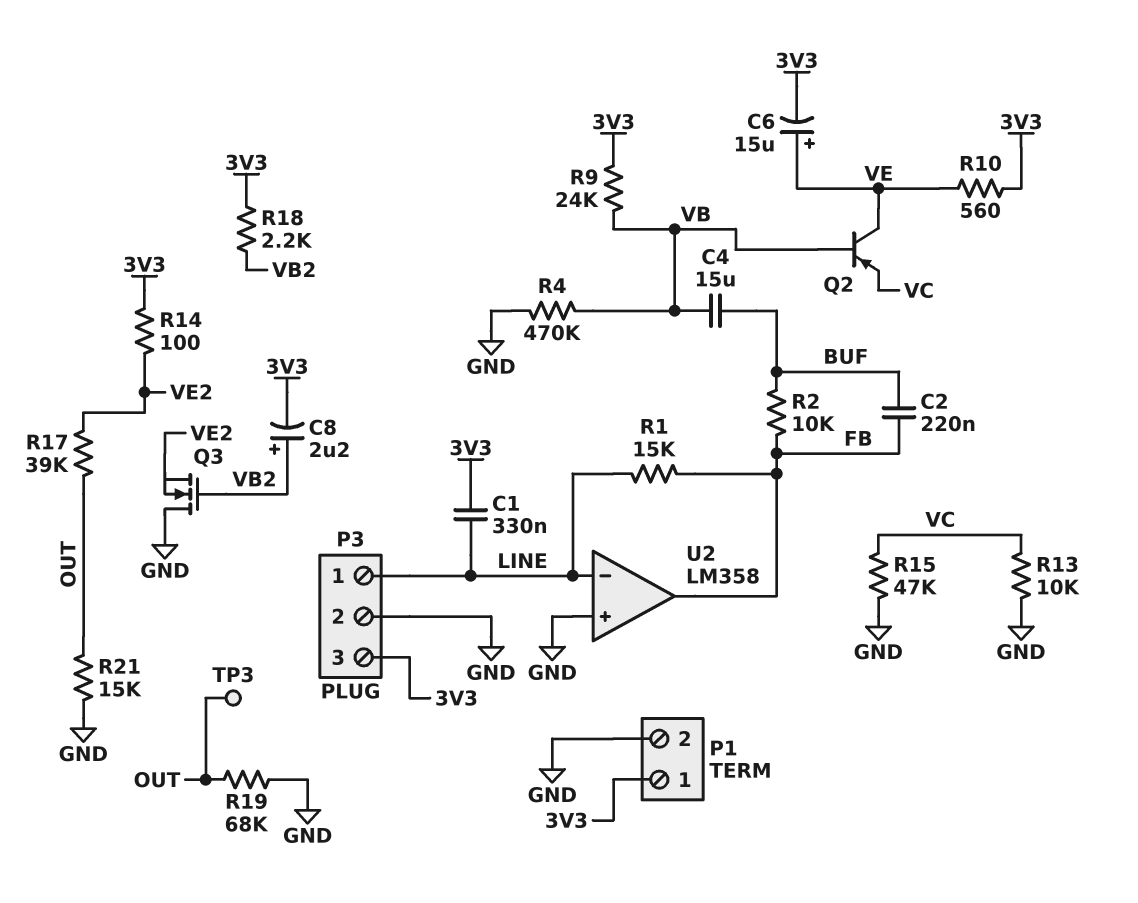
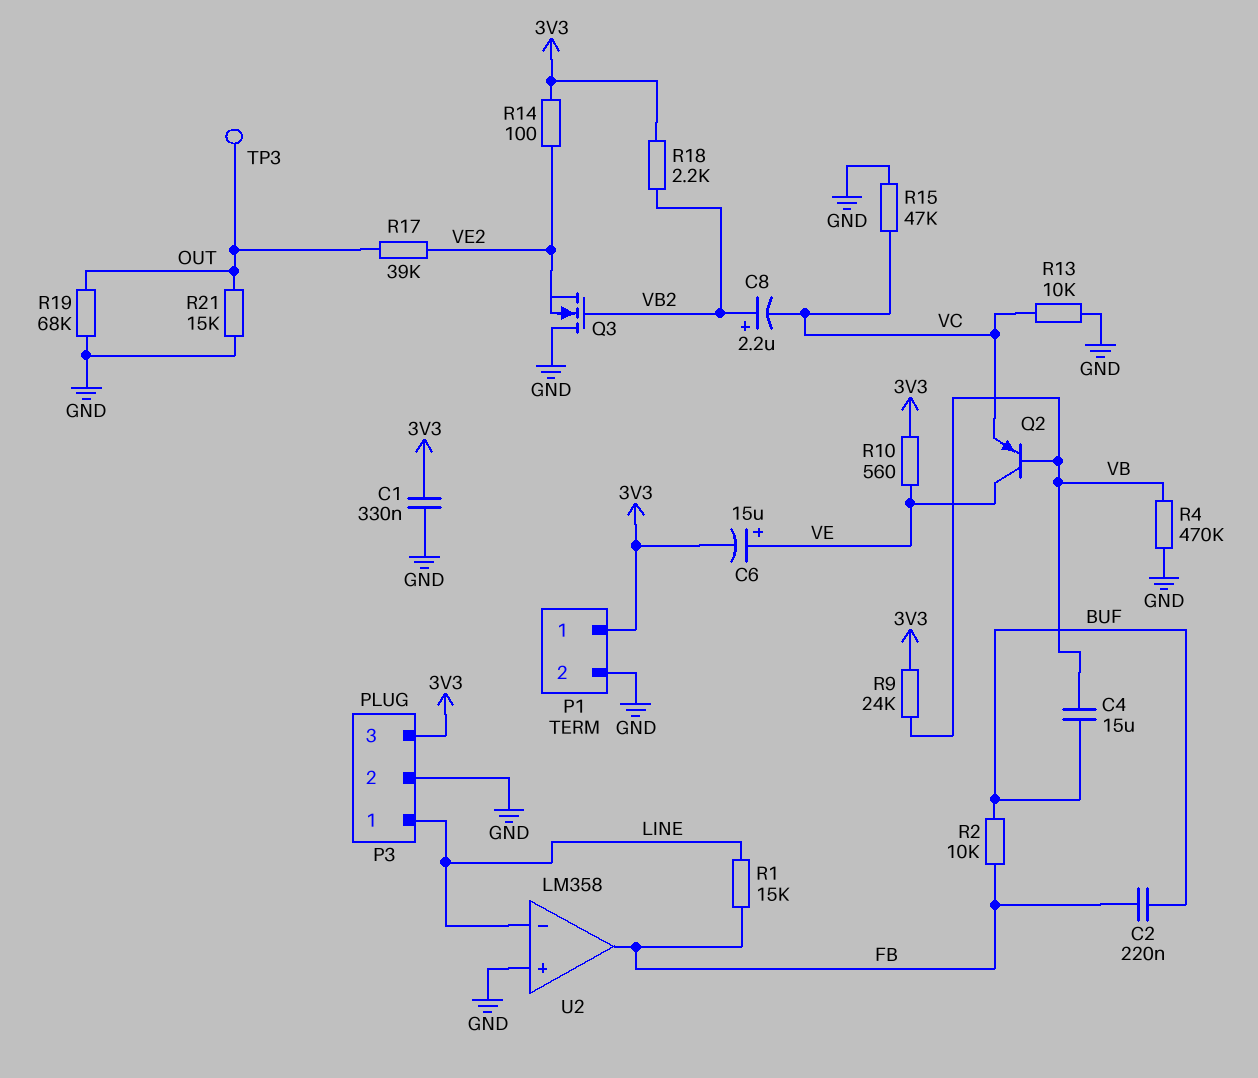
C1: 330nF (3V3, LINE) -> 330nF (3V3, GND)
C8: 2.2uF (plus VB2, minus 3V3) -> 2.2uF (plus VB2, minus VC)

